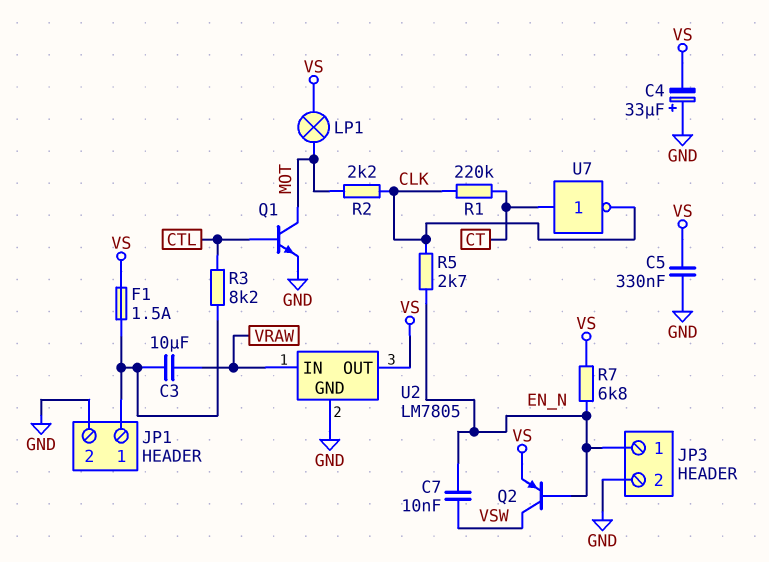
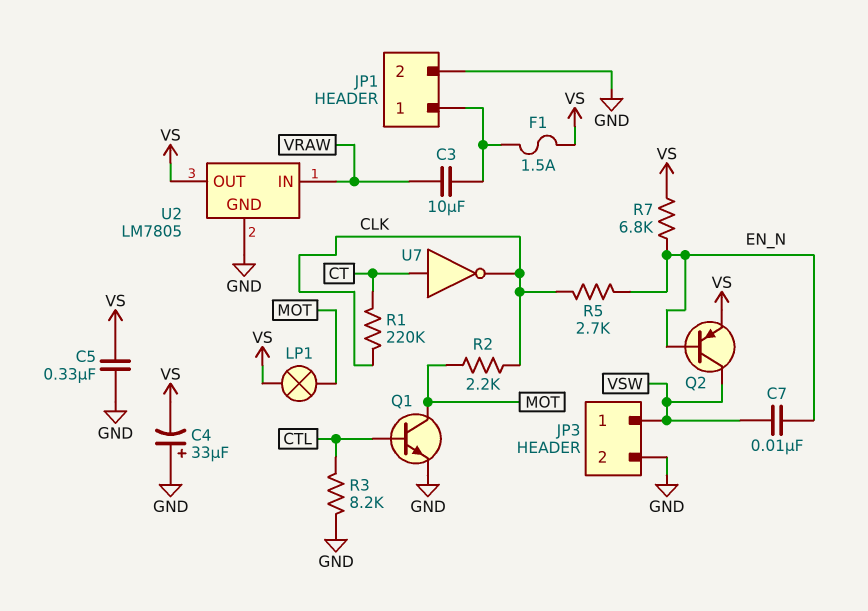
JP3 pin 1: EN_N -> VSW
R3: 8.2k (CTL, JP1/1) -> 8.2k (CTL, GND)

